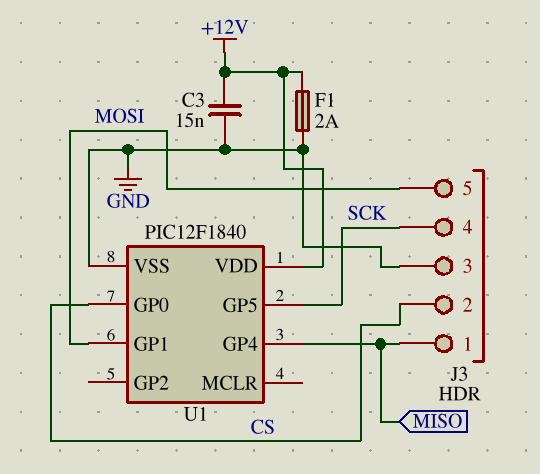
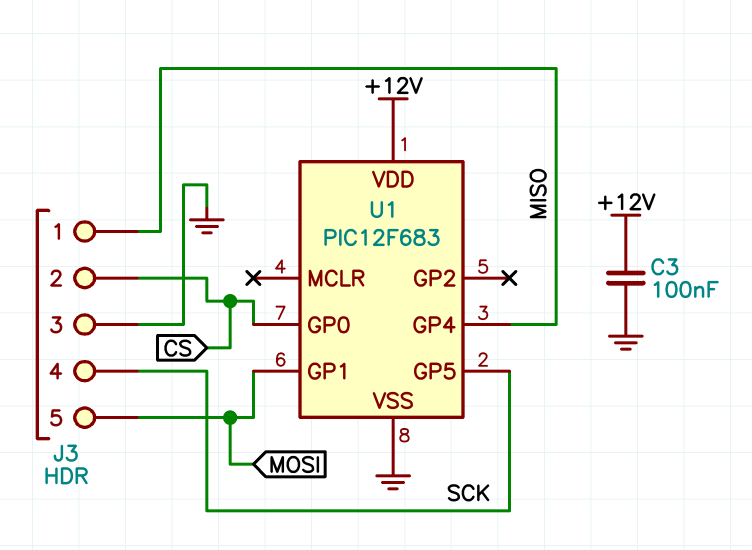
C3: 15nF (+12V, GND) -> 100nF (+12V, GND)
F1: 2A (+12V, GND) -> none
U1: PIC12F1840 -> PIC12F683

